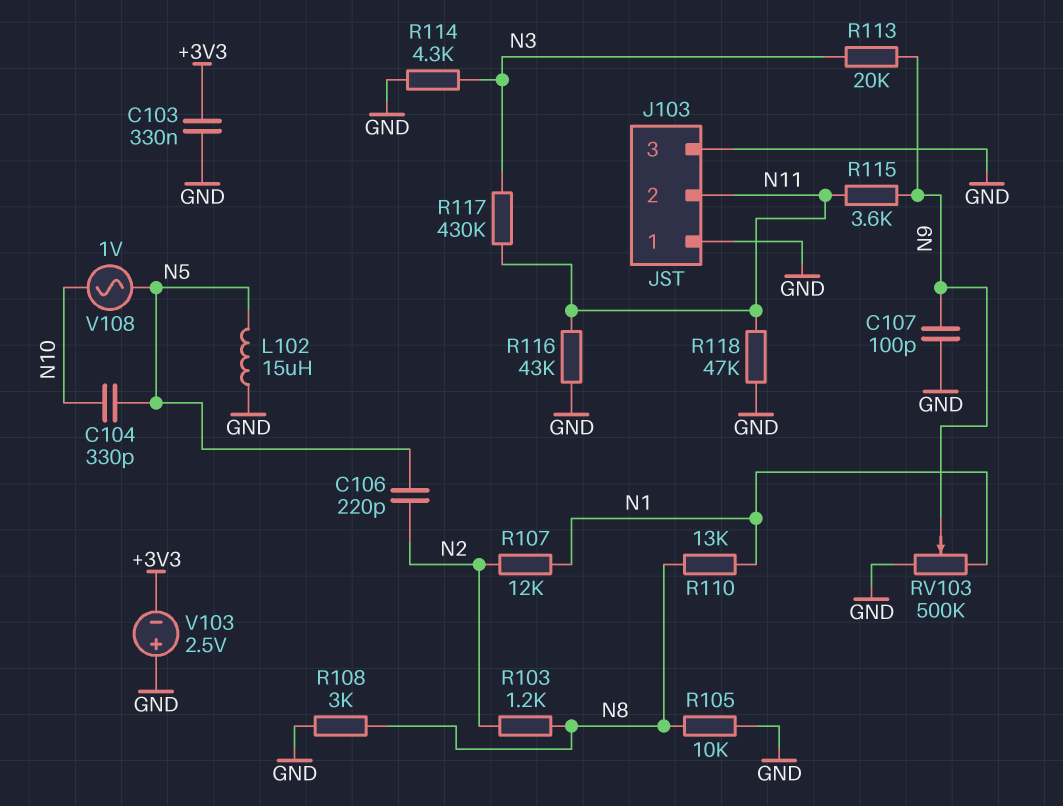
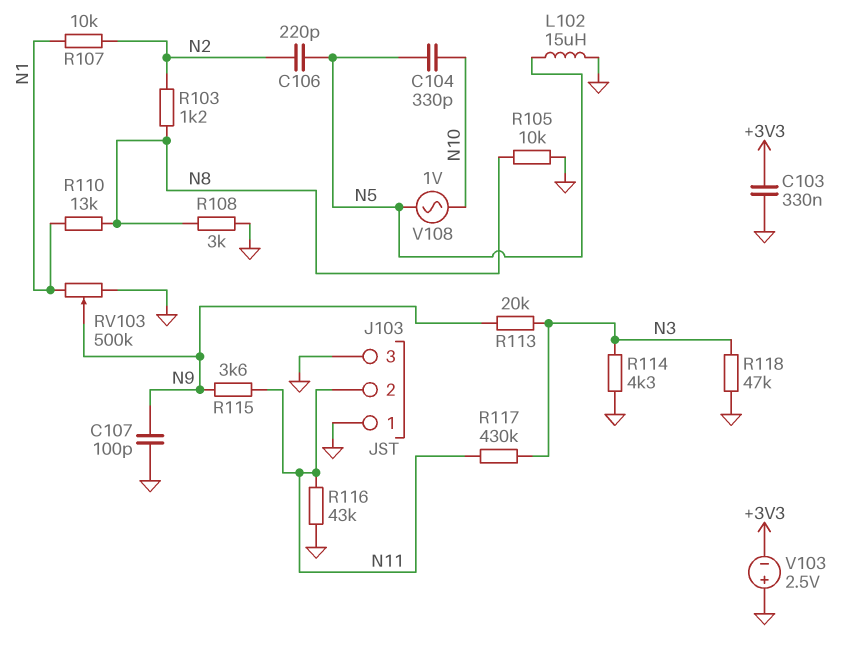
R107: 12k (N1, N2) -> 10k (N1, N2)
R118: 47k (GND, N11) -> 47k (GND, N3)

